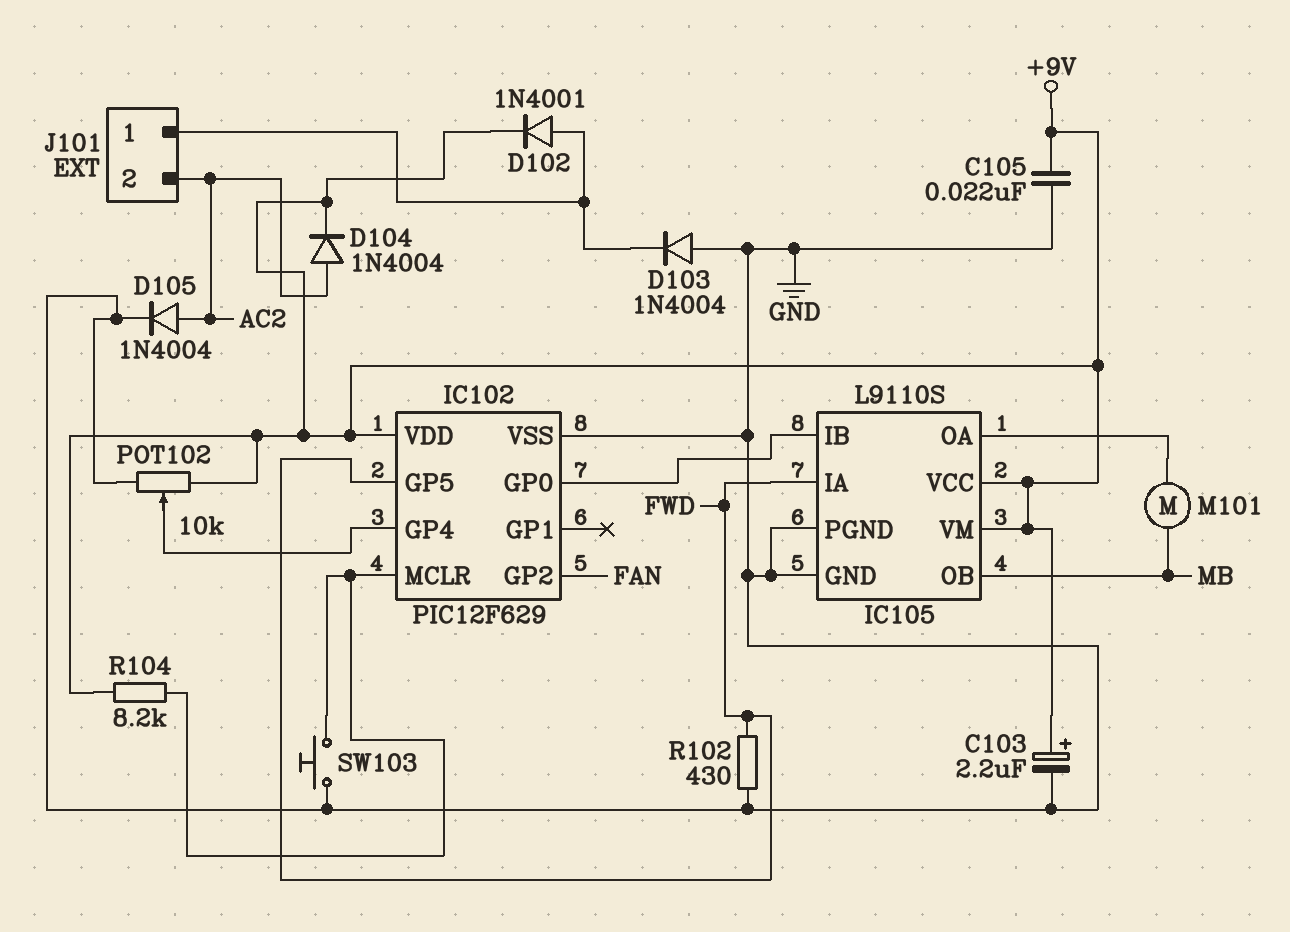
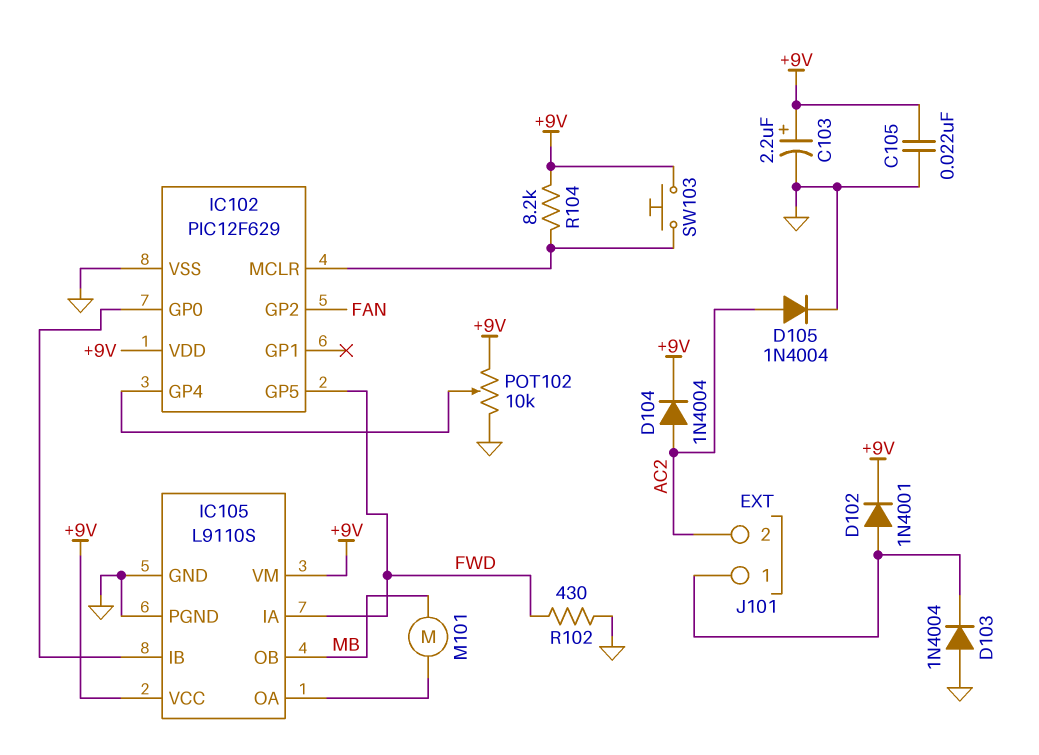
SW103: button (GND, IC102/MCLR) -> button (+9V, IC102/MCLR)

